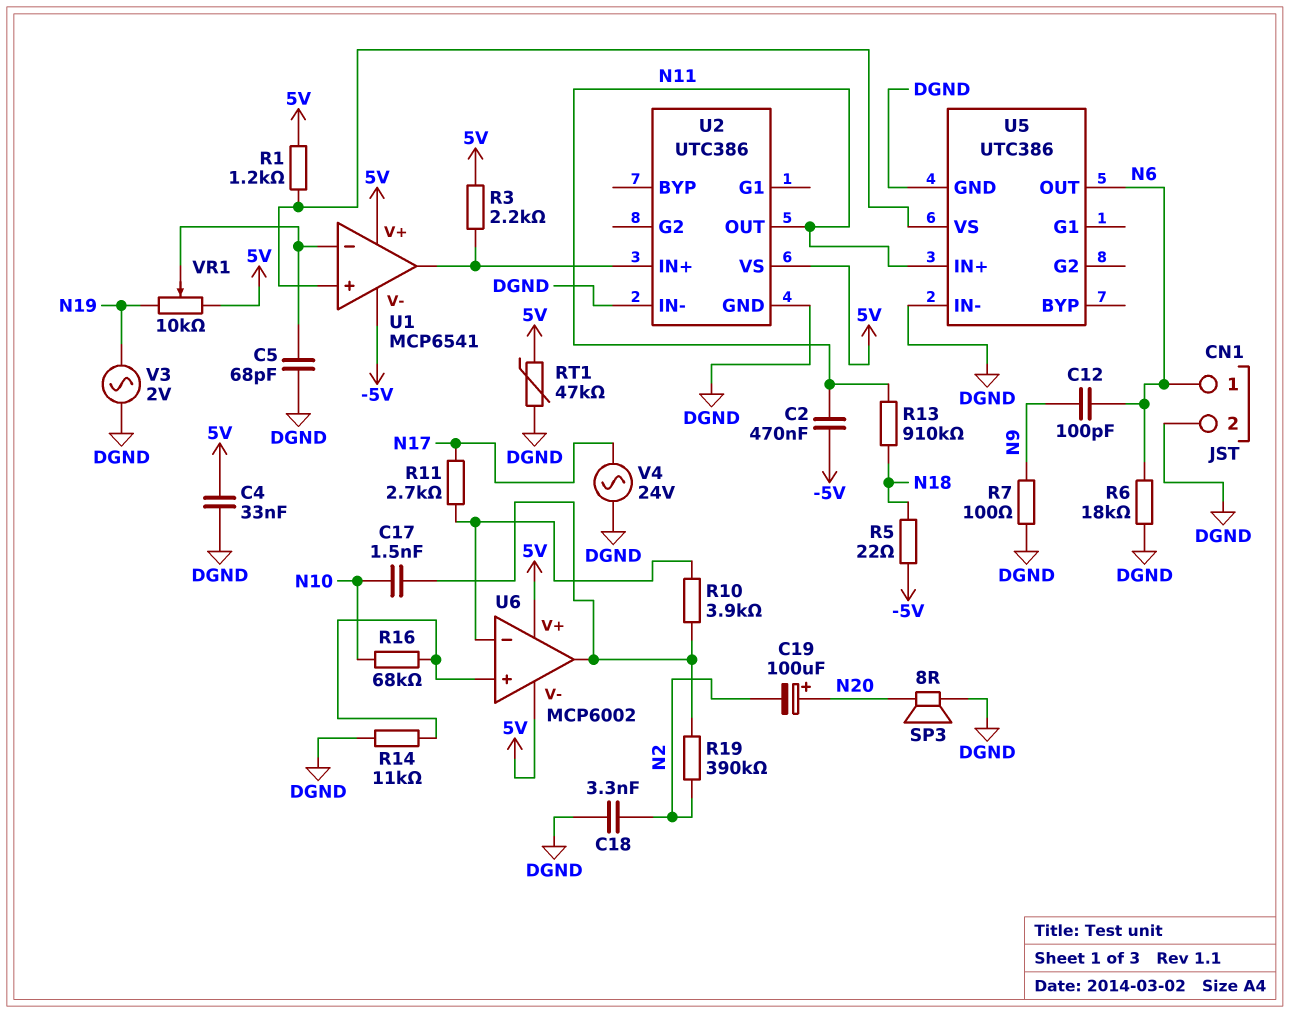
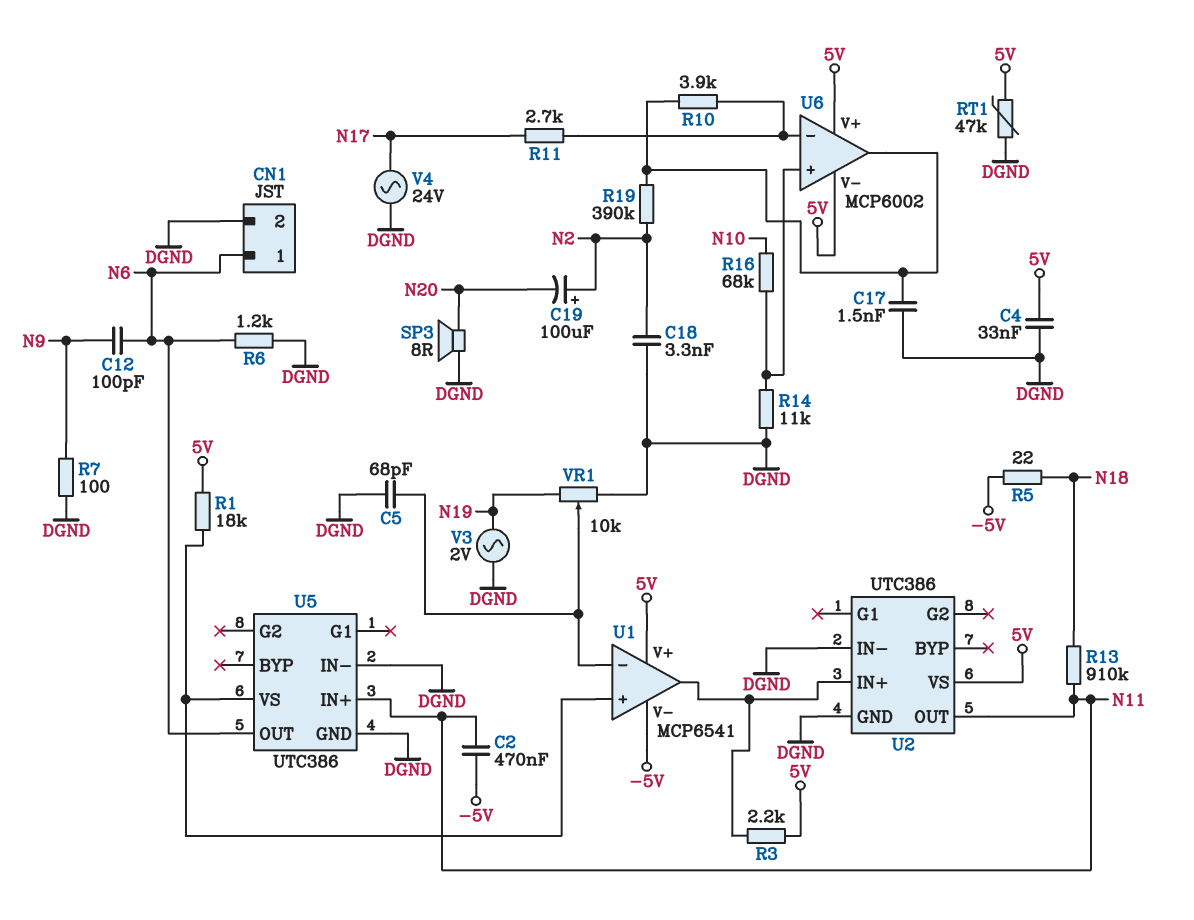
C17: 1.5nF (N10, U6/out) -> 1.5nF (DGND, U6/out)
C19: 100uF (plus N20, minus N2) -> 100uF (plus N2, minus N20)
R1: 1.2k (5V, U1/in+) -> 18k (5V, U1/in+)
R6: 18k (DGND, N6) -> 1.2k (DGND, N6)
VR1: 10k (5V, N19, wiper U1/in-) -> 10k (DGND, N19, wiper U1/in-)

